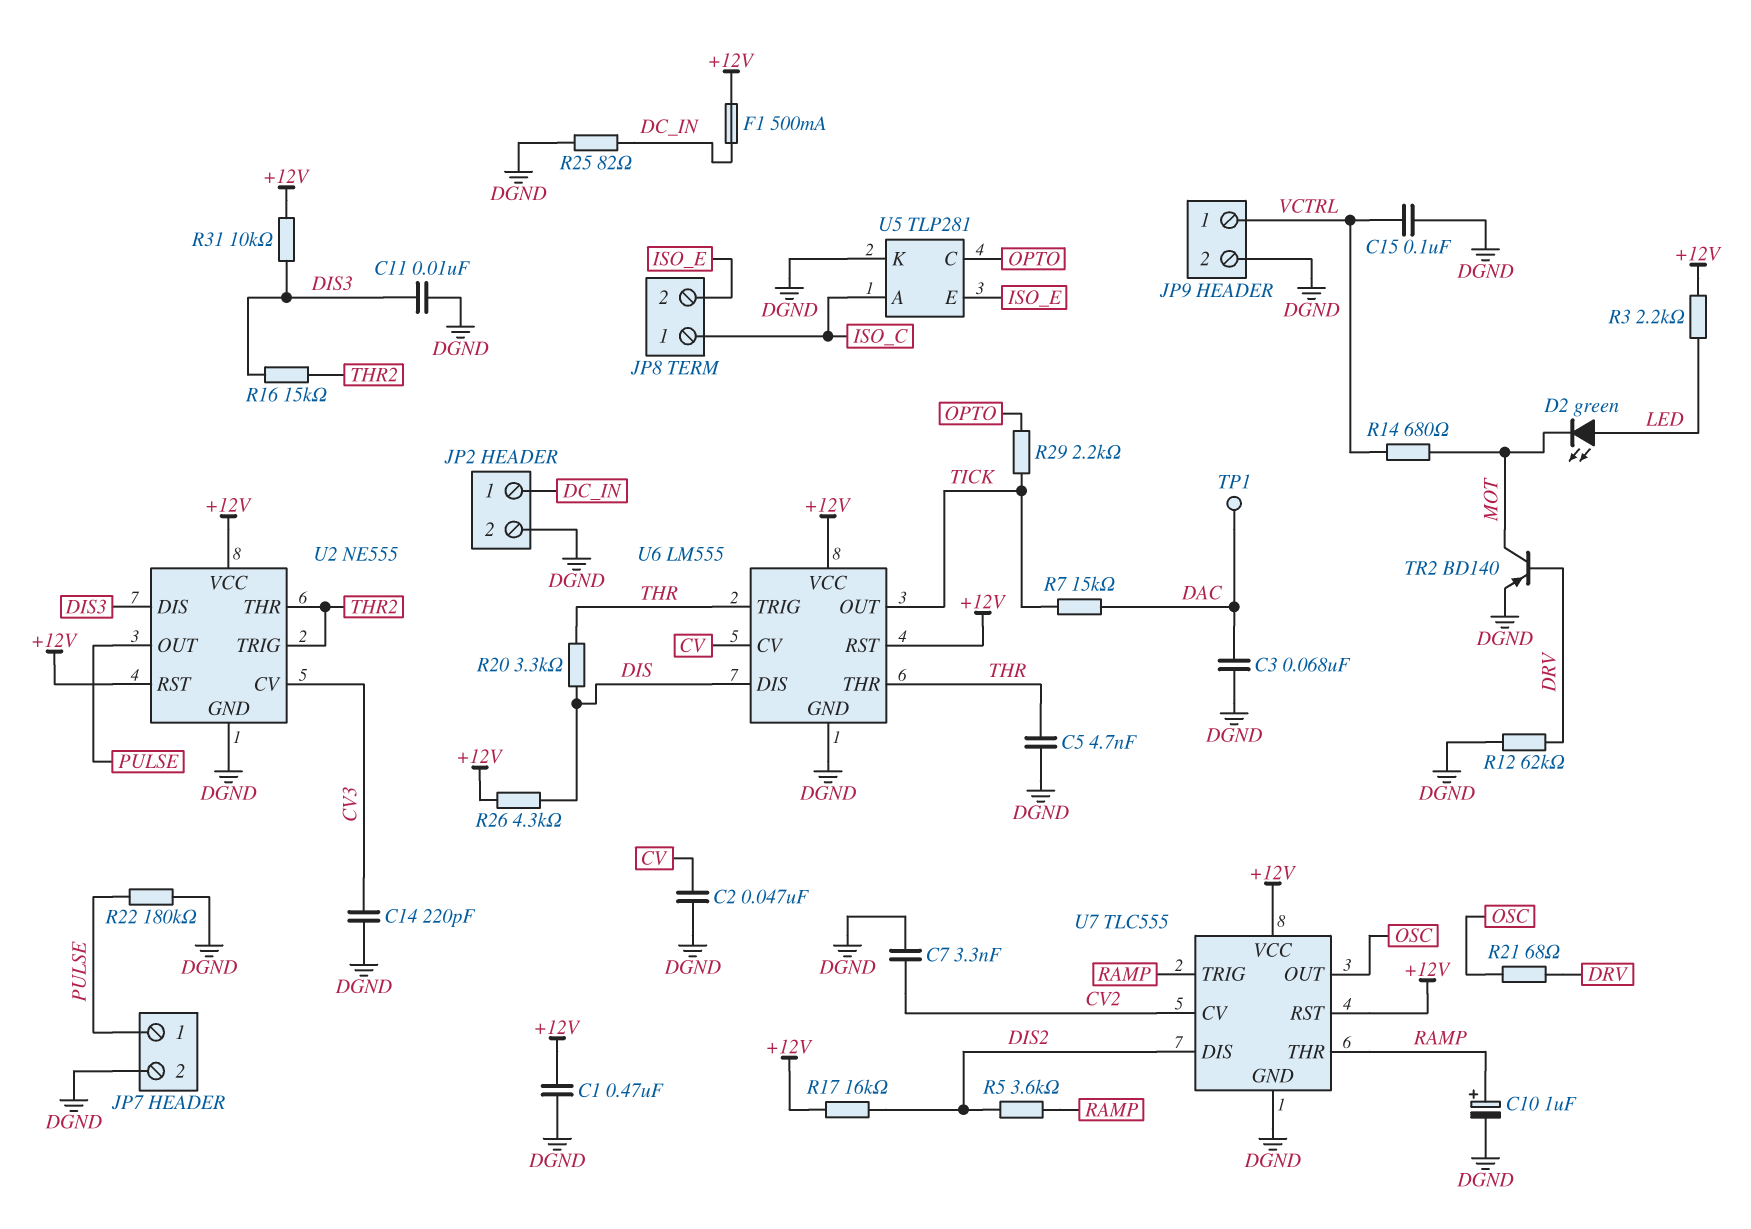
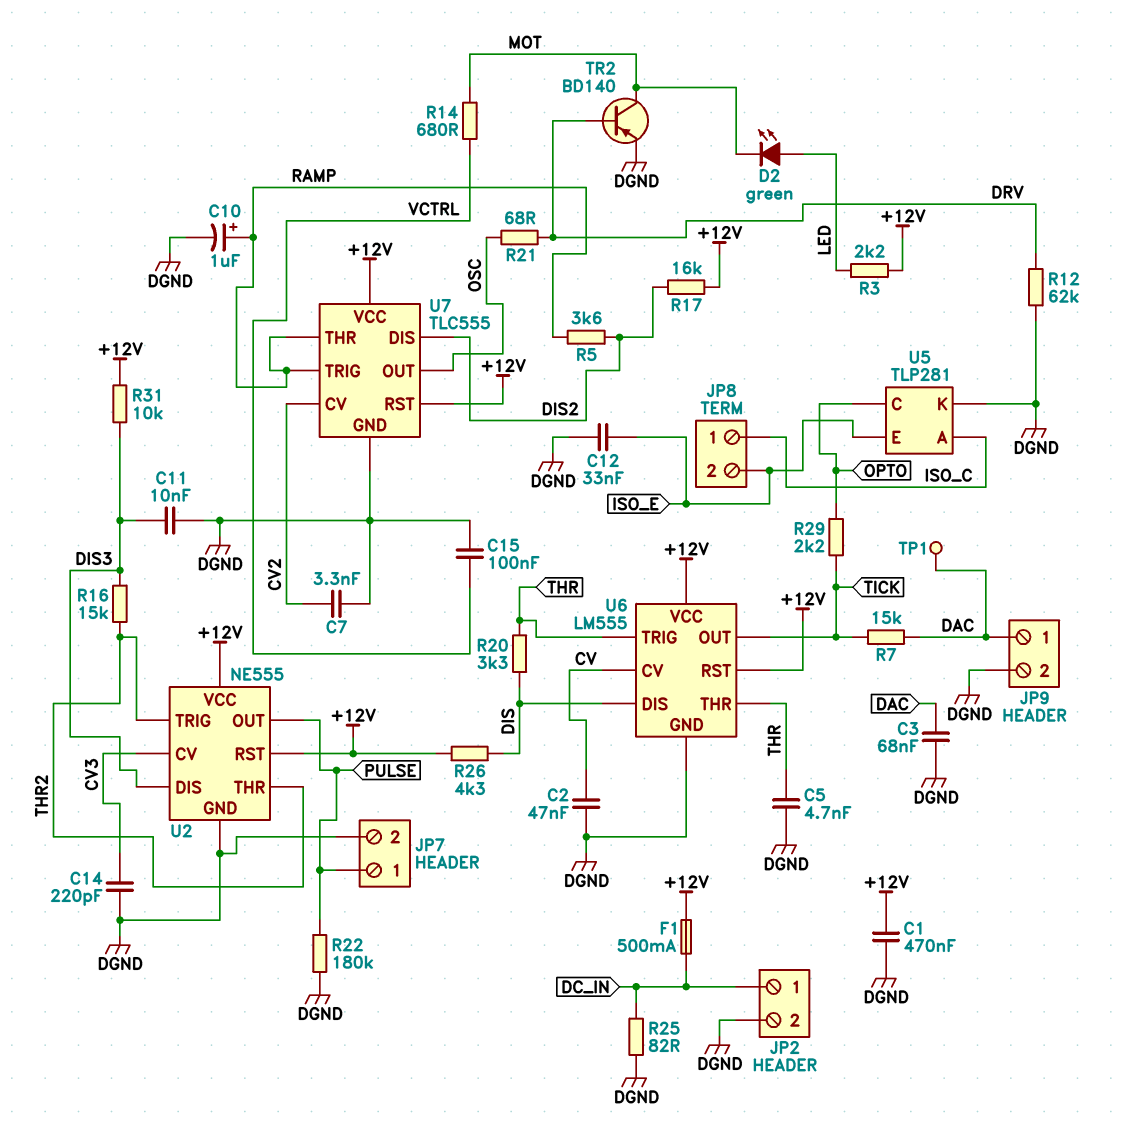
C12: none -> 33nF (DGND, ISO_E)
JP9 pin 1: VCTRL -> DAC

